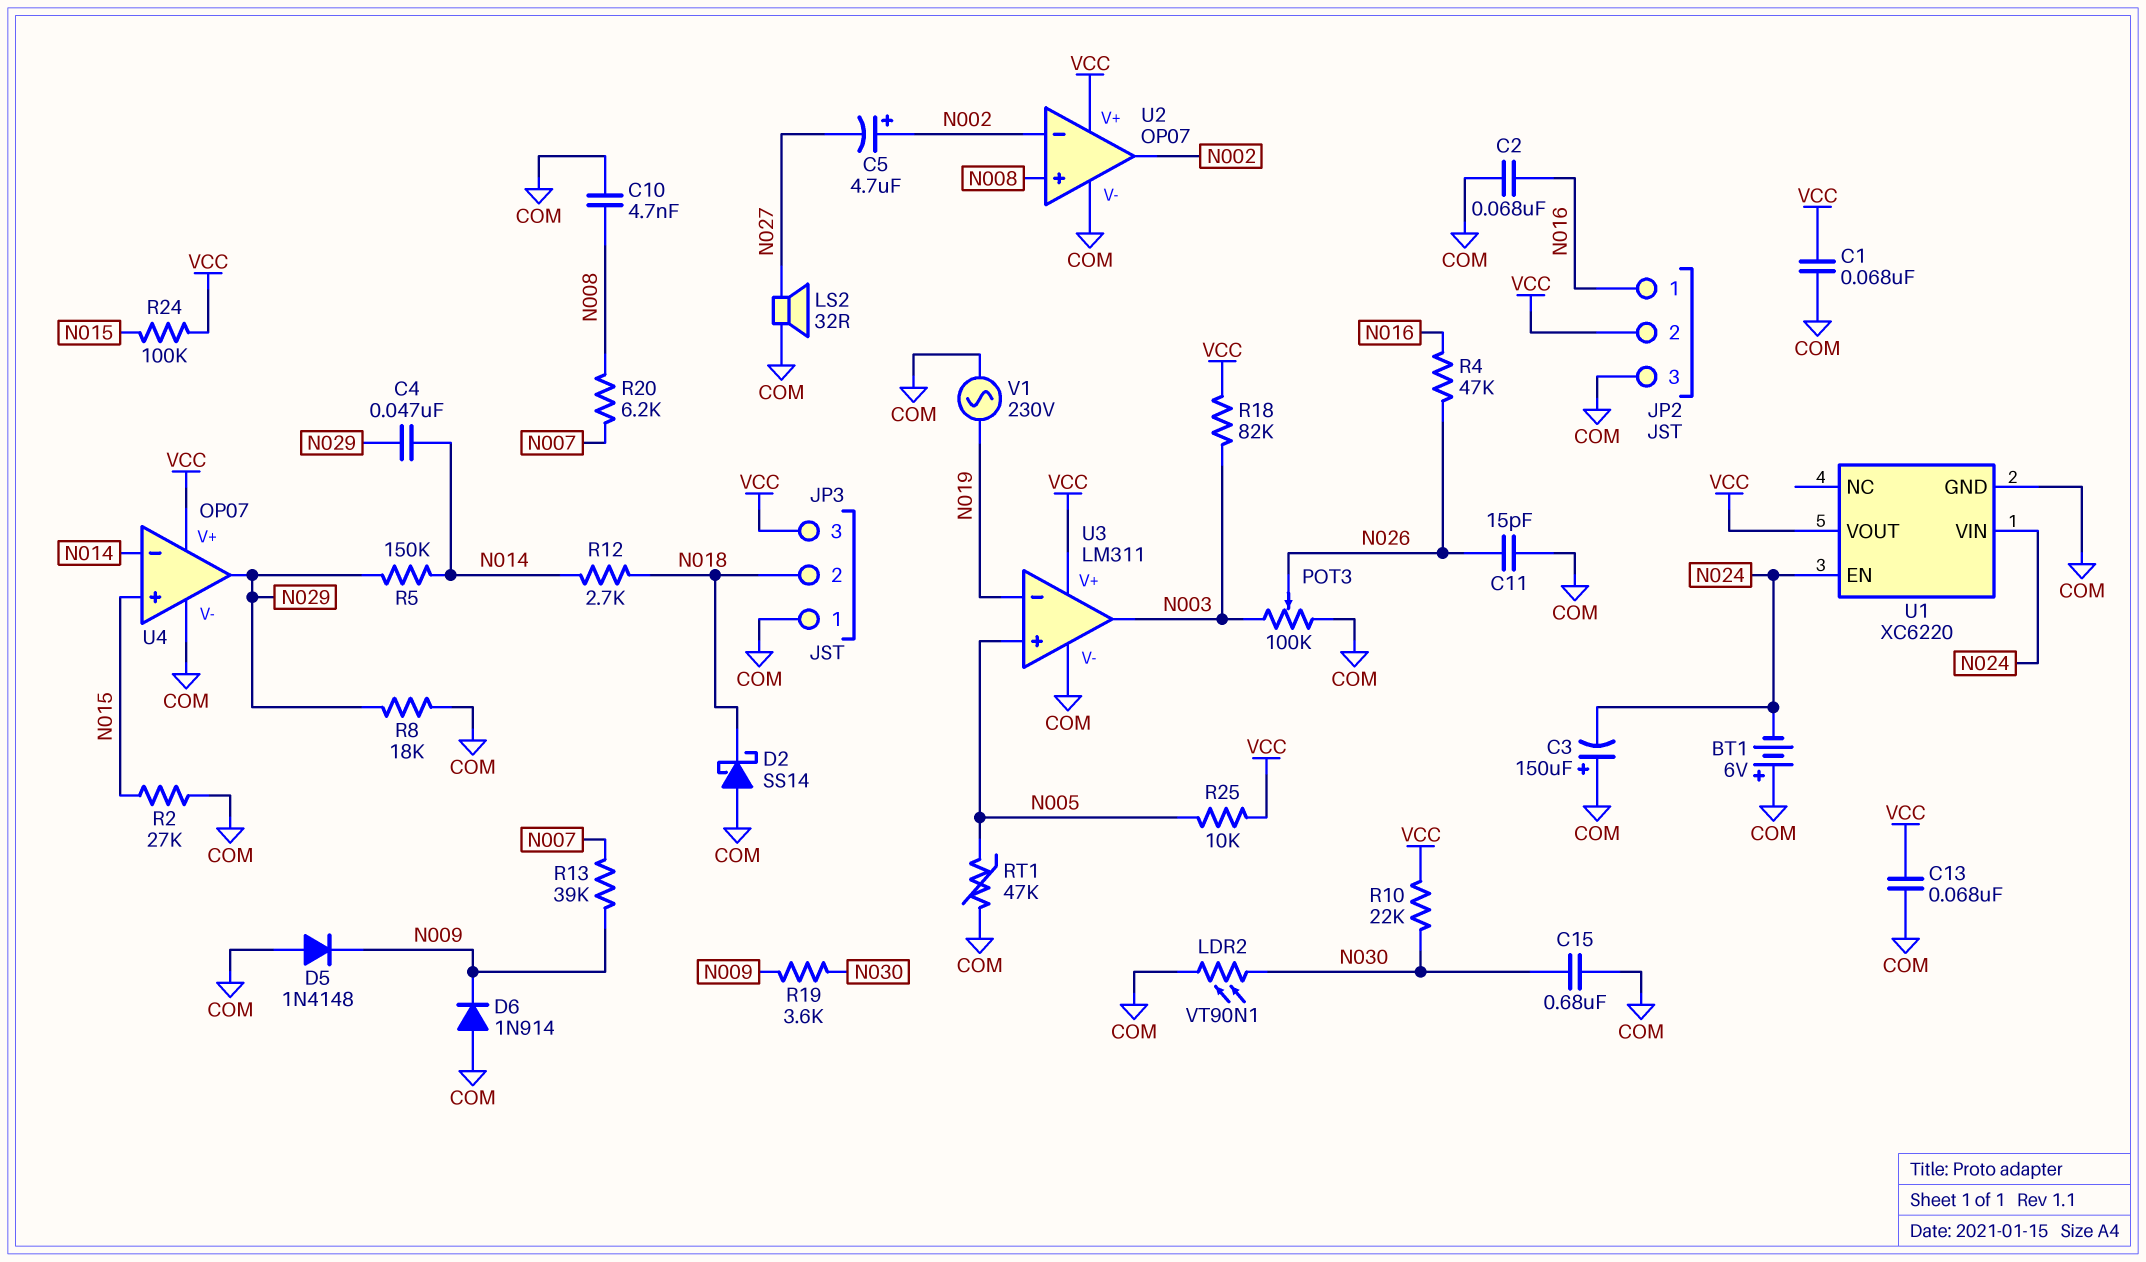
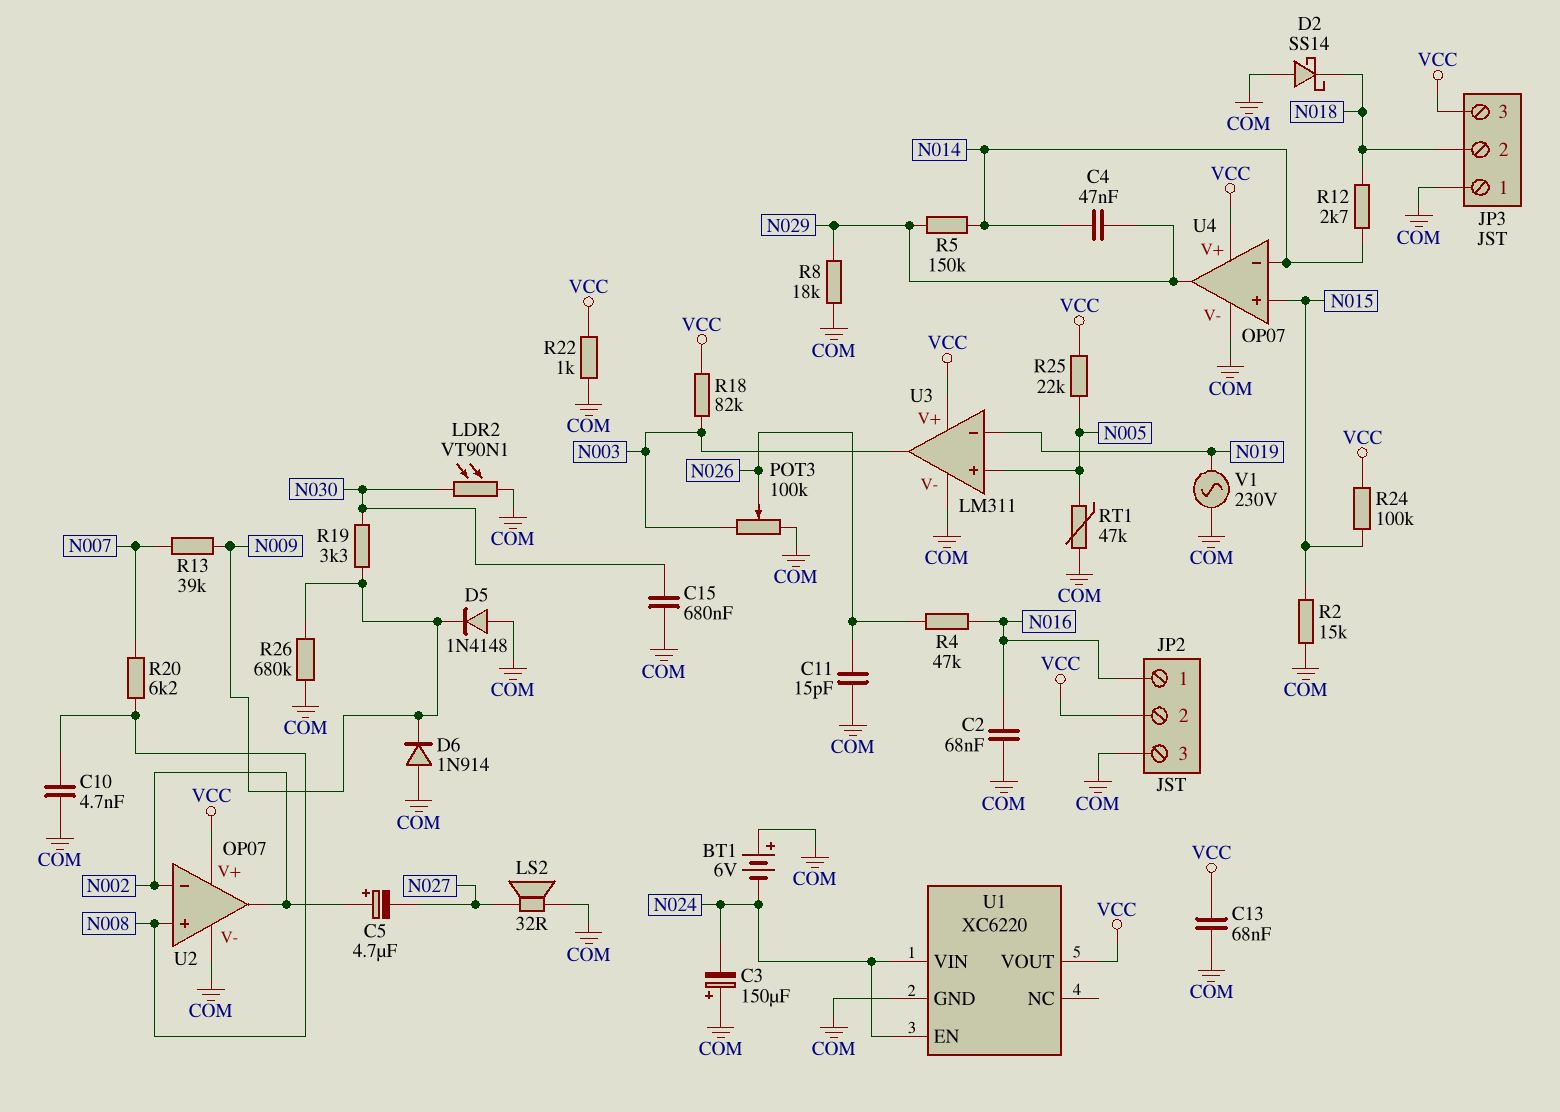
C1: 68nF (COM, VCC) -> none
R2: 27k (COM, N015) -> 15k (COM, N015)
R10: 22k (N030, VCC) -> none
R19: 3.6k (N009, N030) -> 3.3k (N009, N030)
R22: none -> 1k (COM, VCC)
R25: 10k (N005, VCC) -> 22k (N005, VCC)
R26: none -> 680k (COM, N009)

